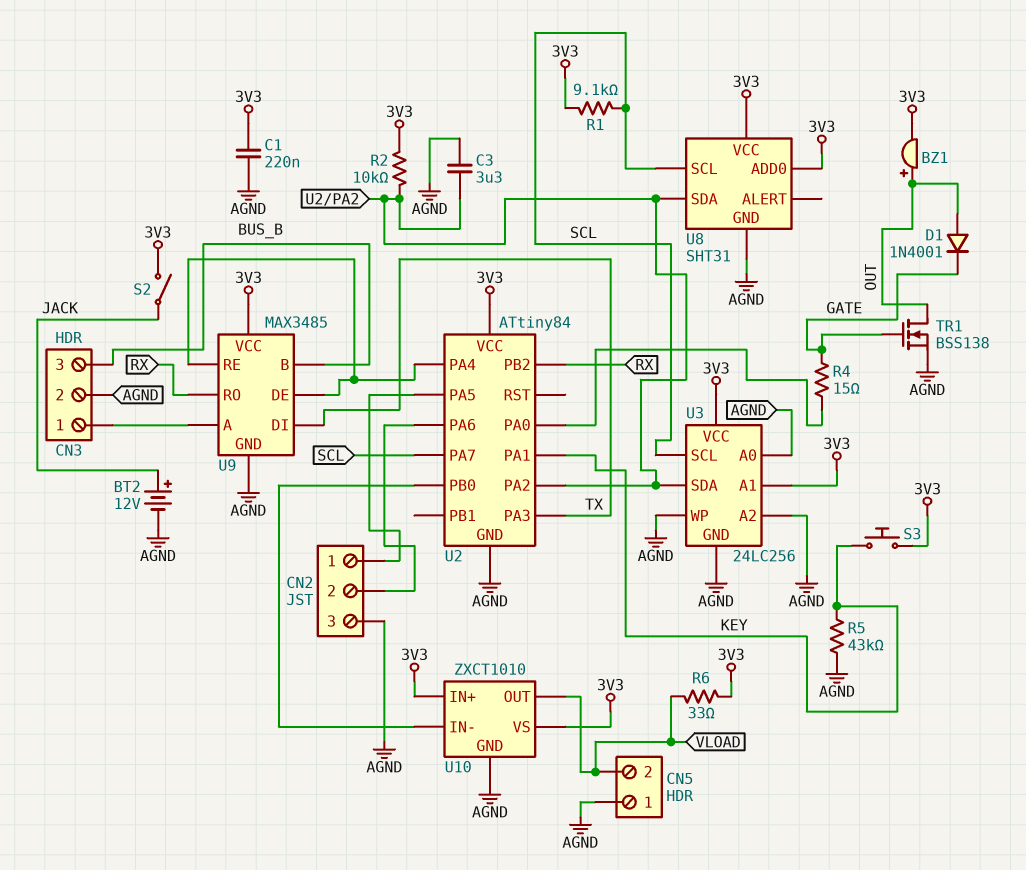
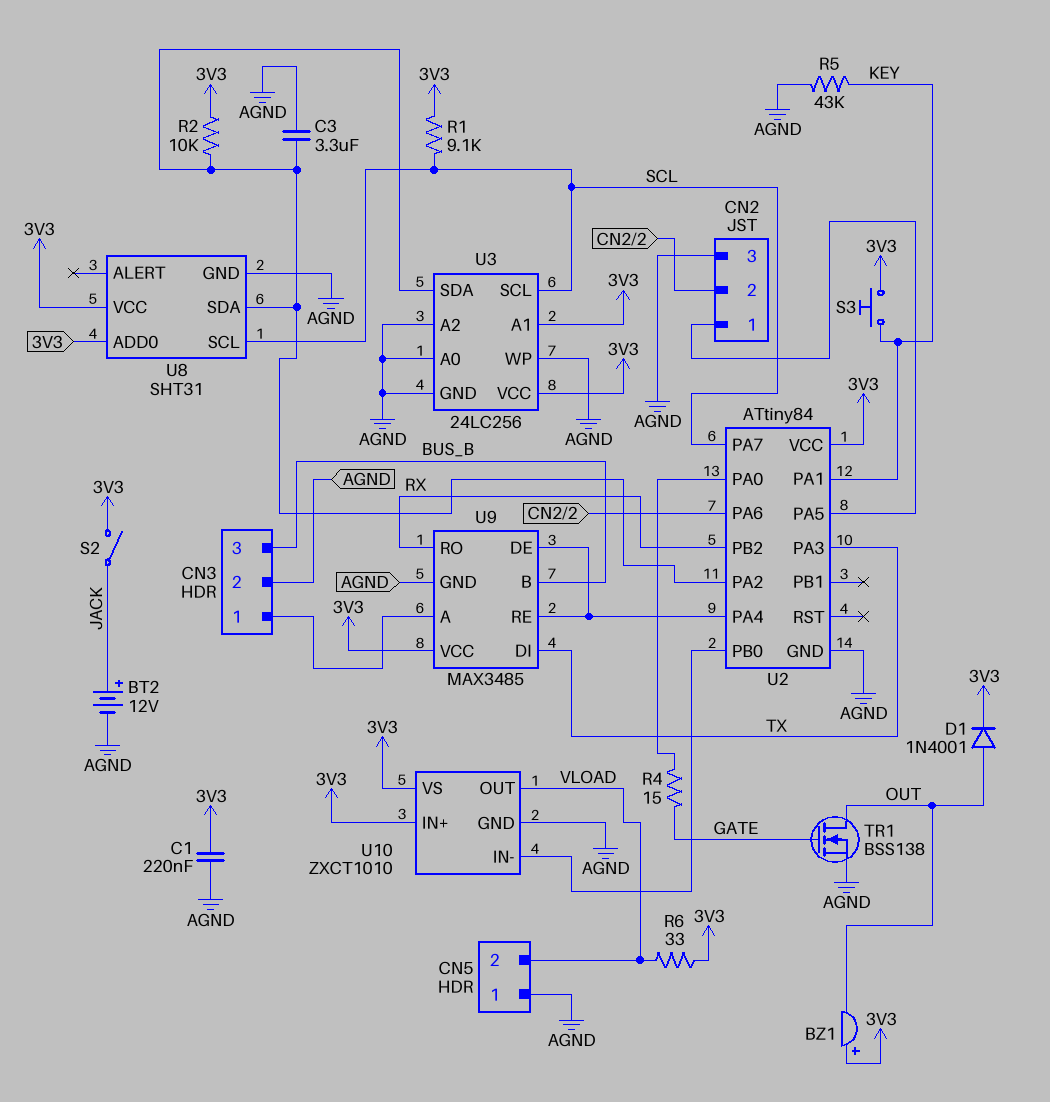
BZ1: buzzer (plus OUT, minus 3V3) -> buzzer (plus 3V3, minus OUT)
D1: diode 1N4001 (A OUT, K GATE) -> diode 1N4001 (A OUT, K 3V3)

